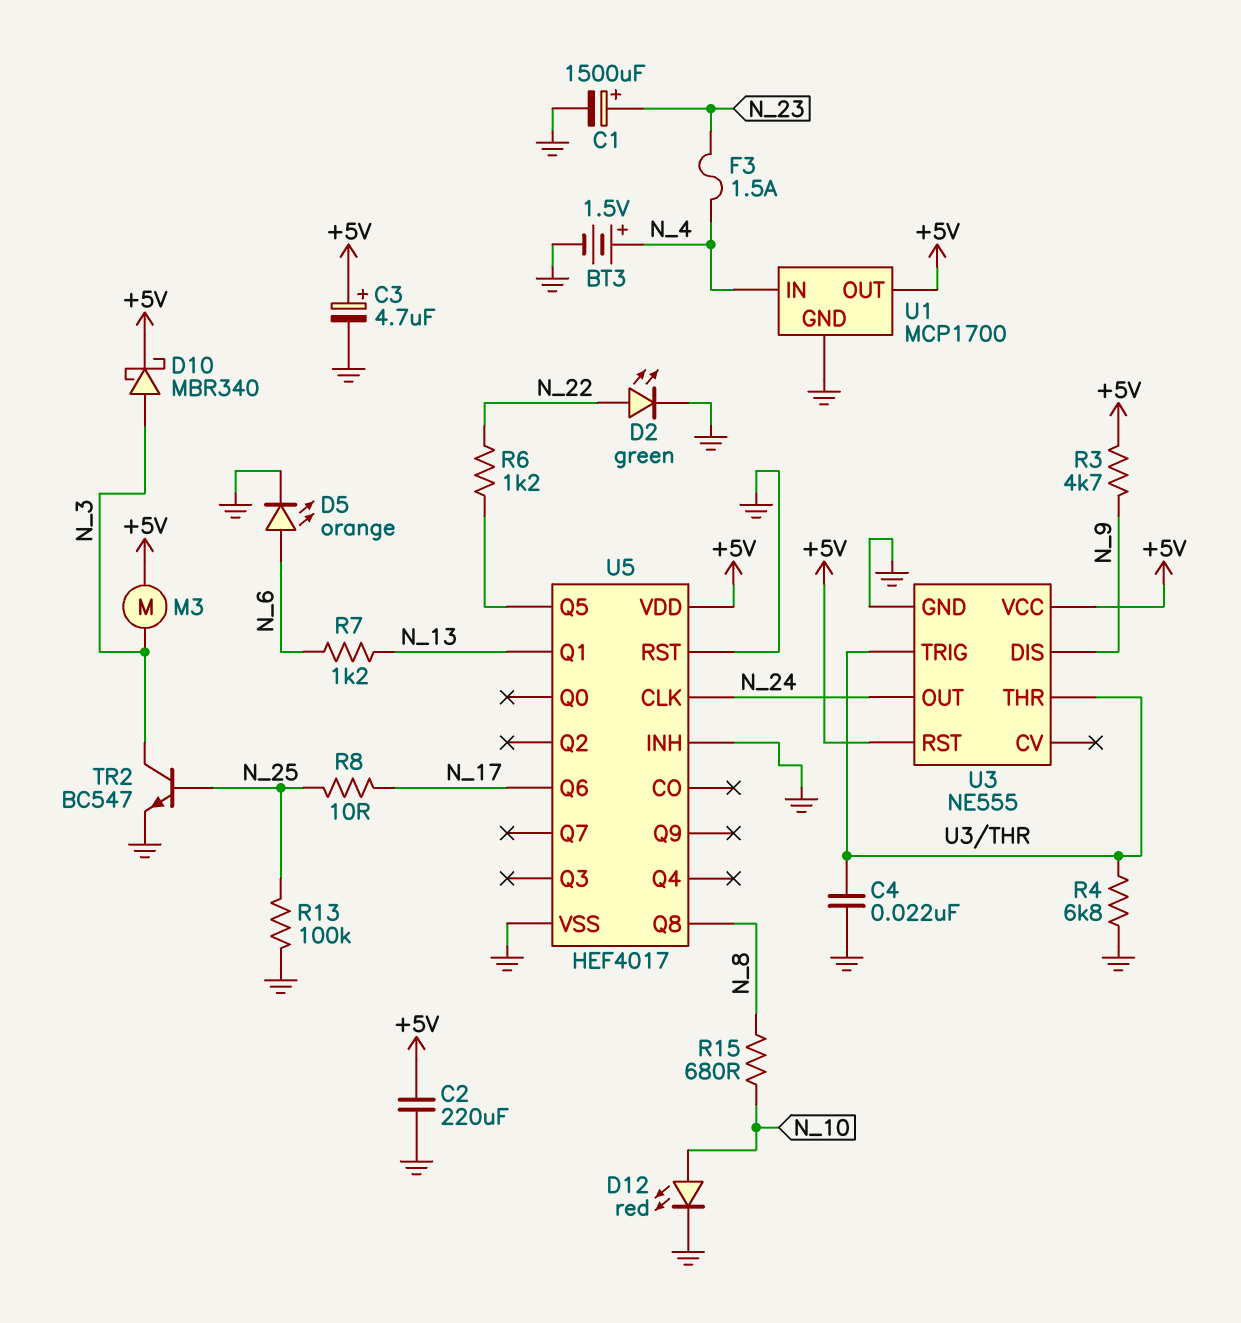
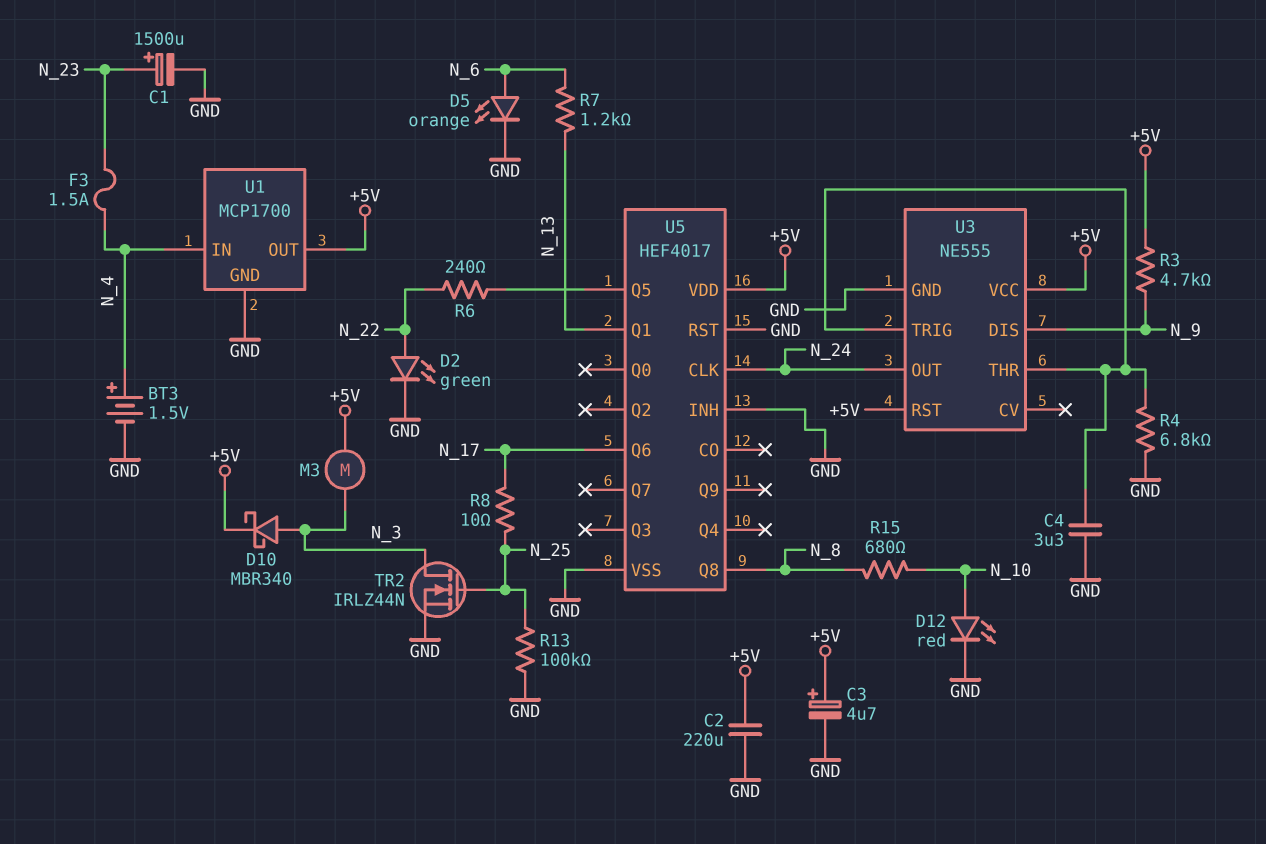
C4: 22nF (GND, U3/THR) -> 3.3uF (GND, U3/THR)
R6: 1.2k (N_22, U5/Q5) -> 240 (N_22, U5/Q5)
TR2: NPN BC547 (B N_25, C N_3, E GND) -> NMOS IRLZ44N (G N_25, D N_3, S GND)

